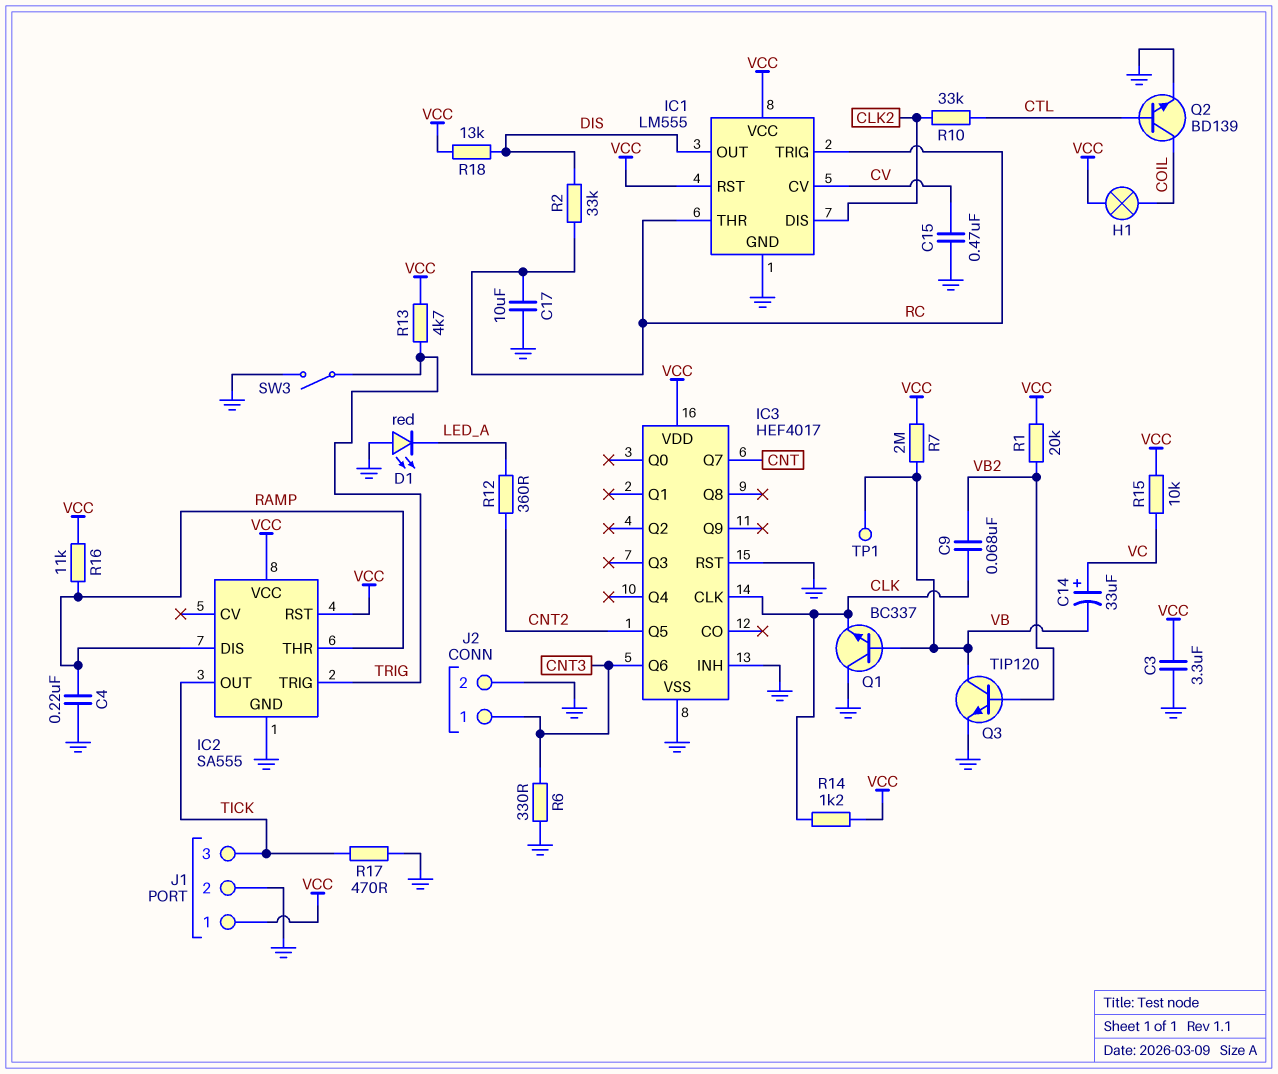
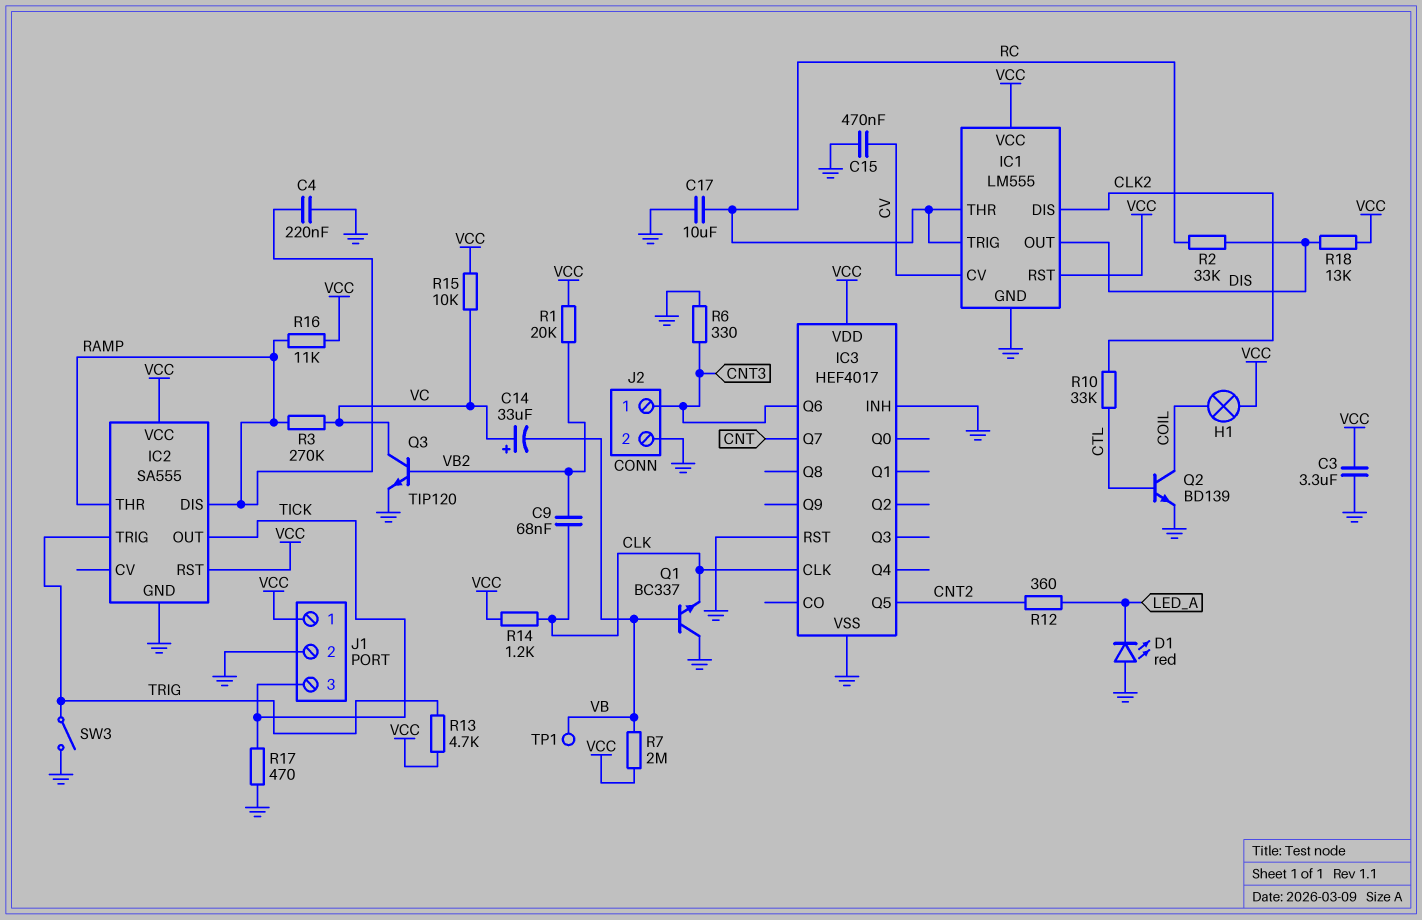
Q3: NPN TIP120 (B VB2, C VB, E GND) -> NPN TIP120 (B VB2, C VC, E GND)
R3: none -> 270k (RAMP, VC)

